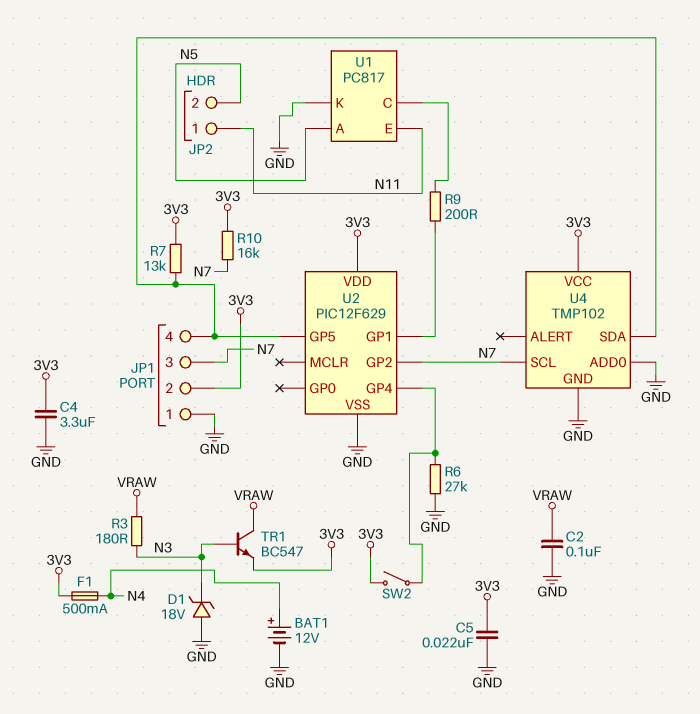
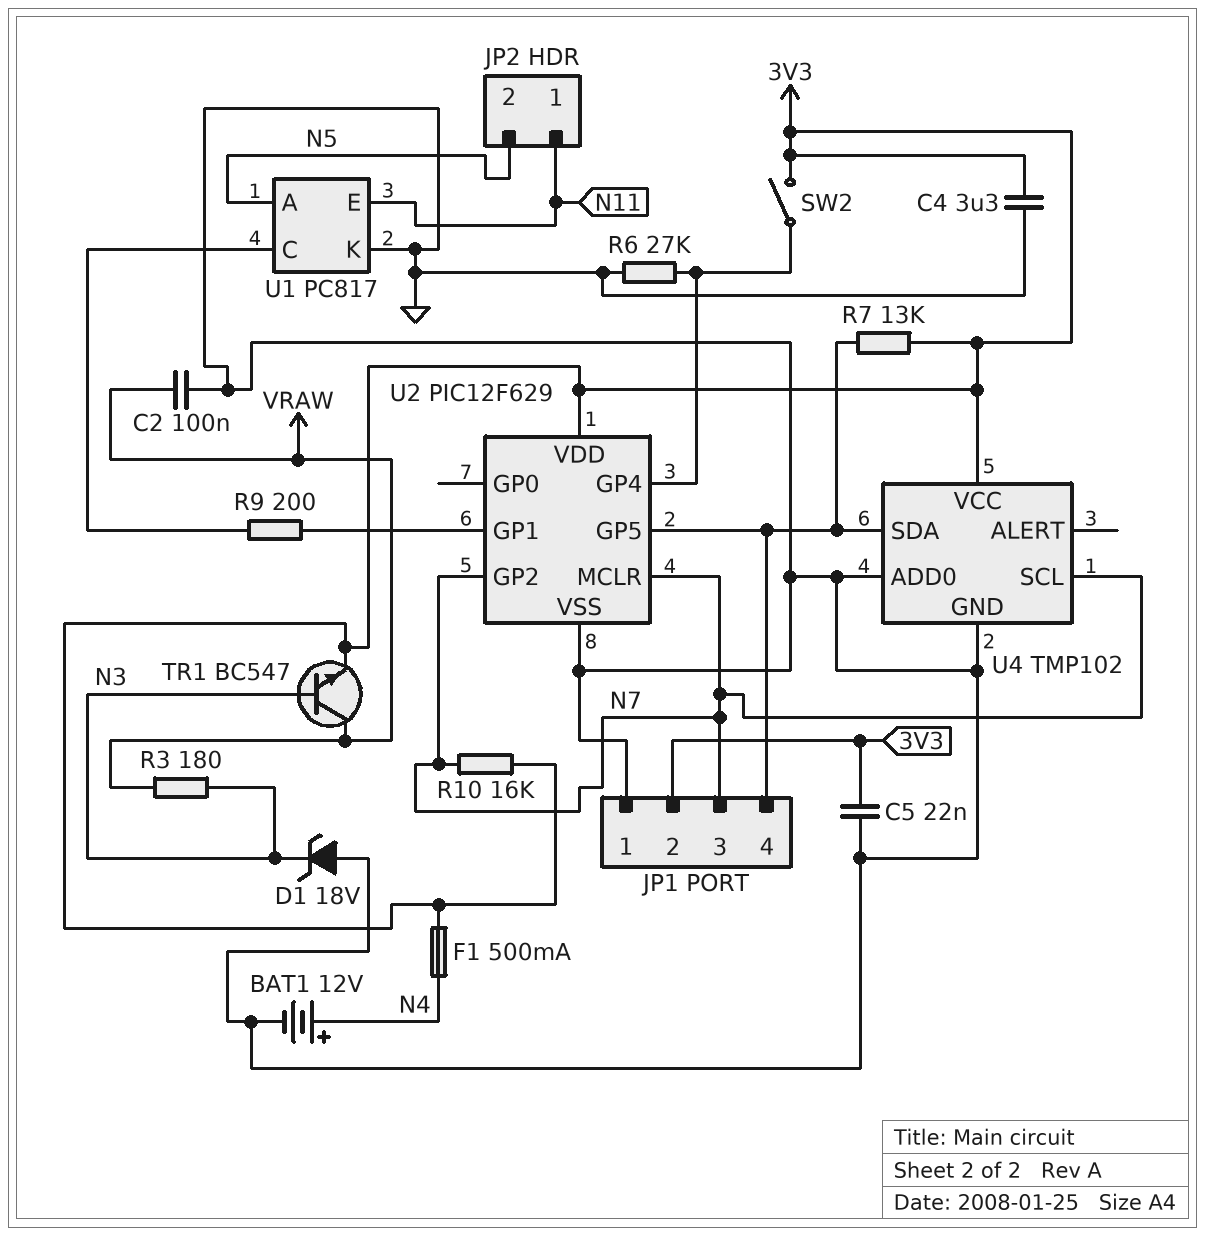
U2 pin MCLR: none -> N7

